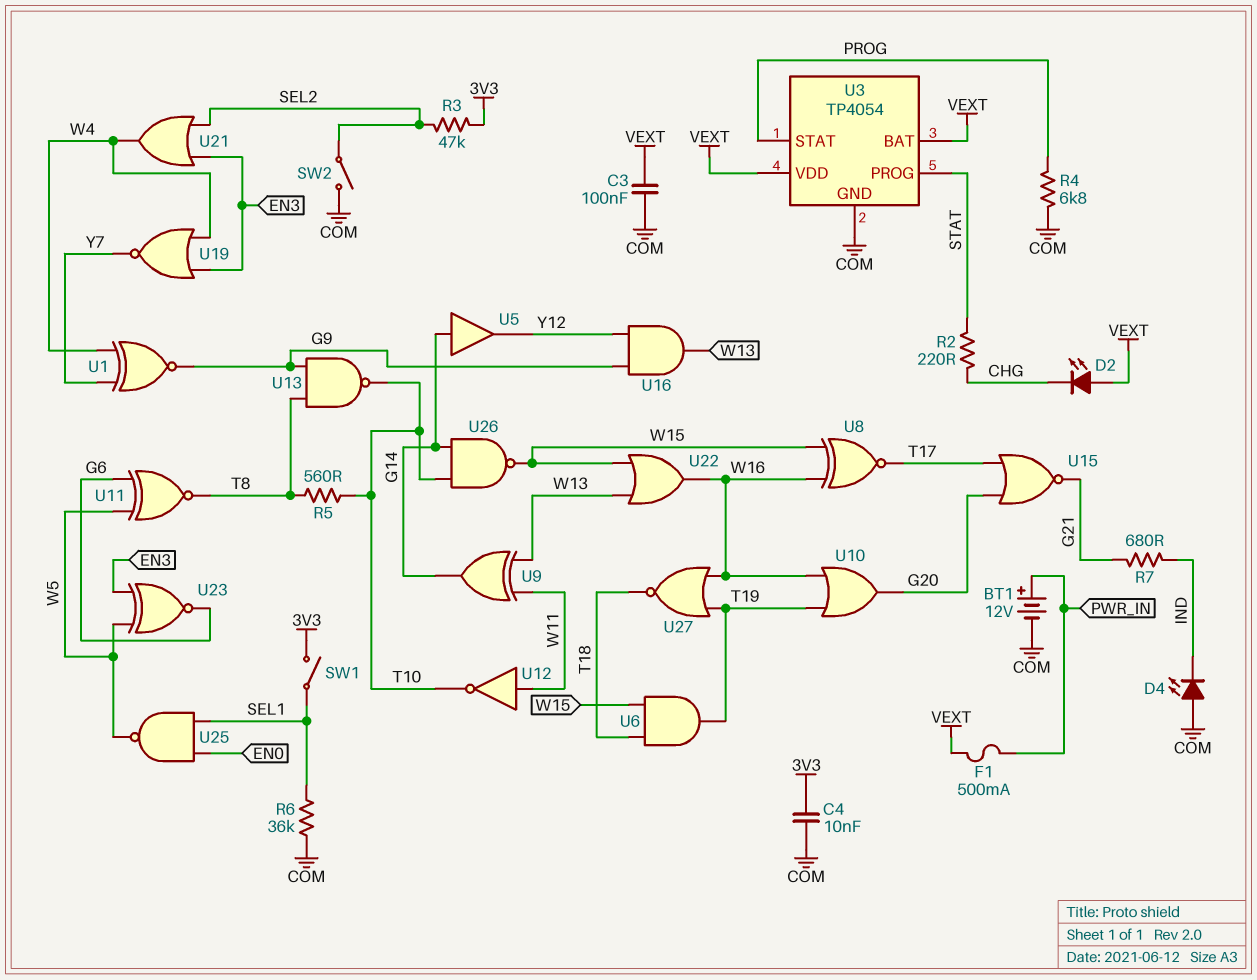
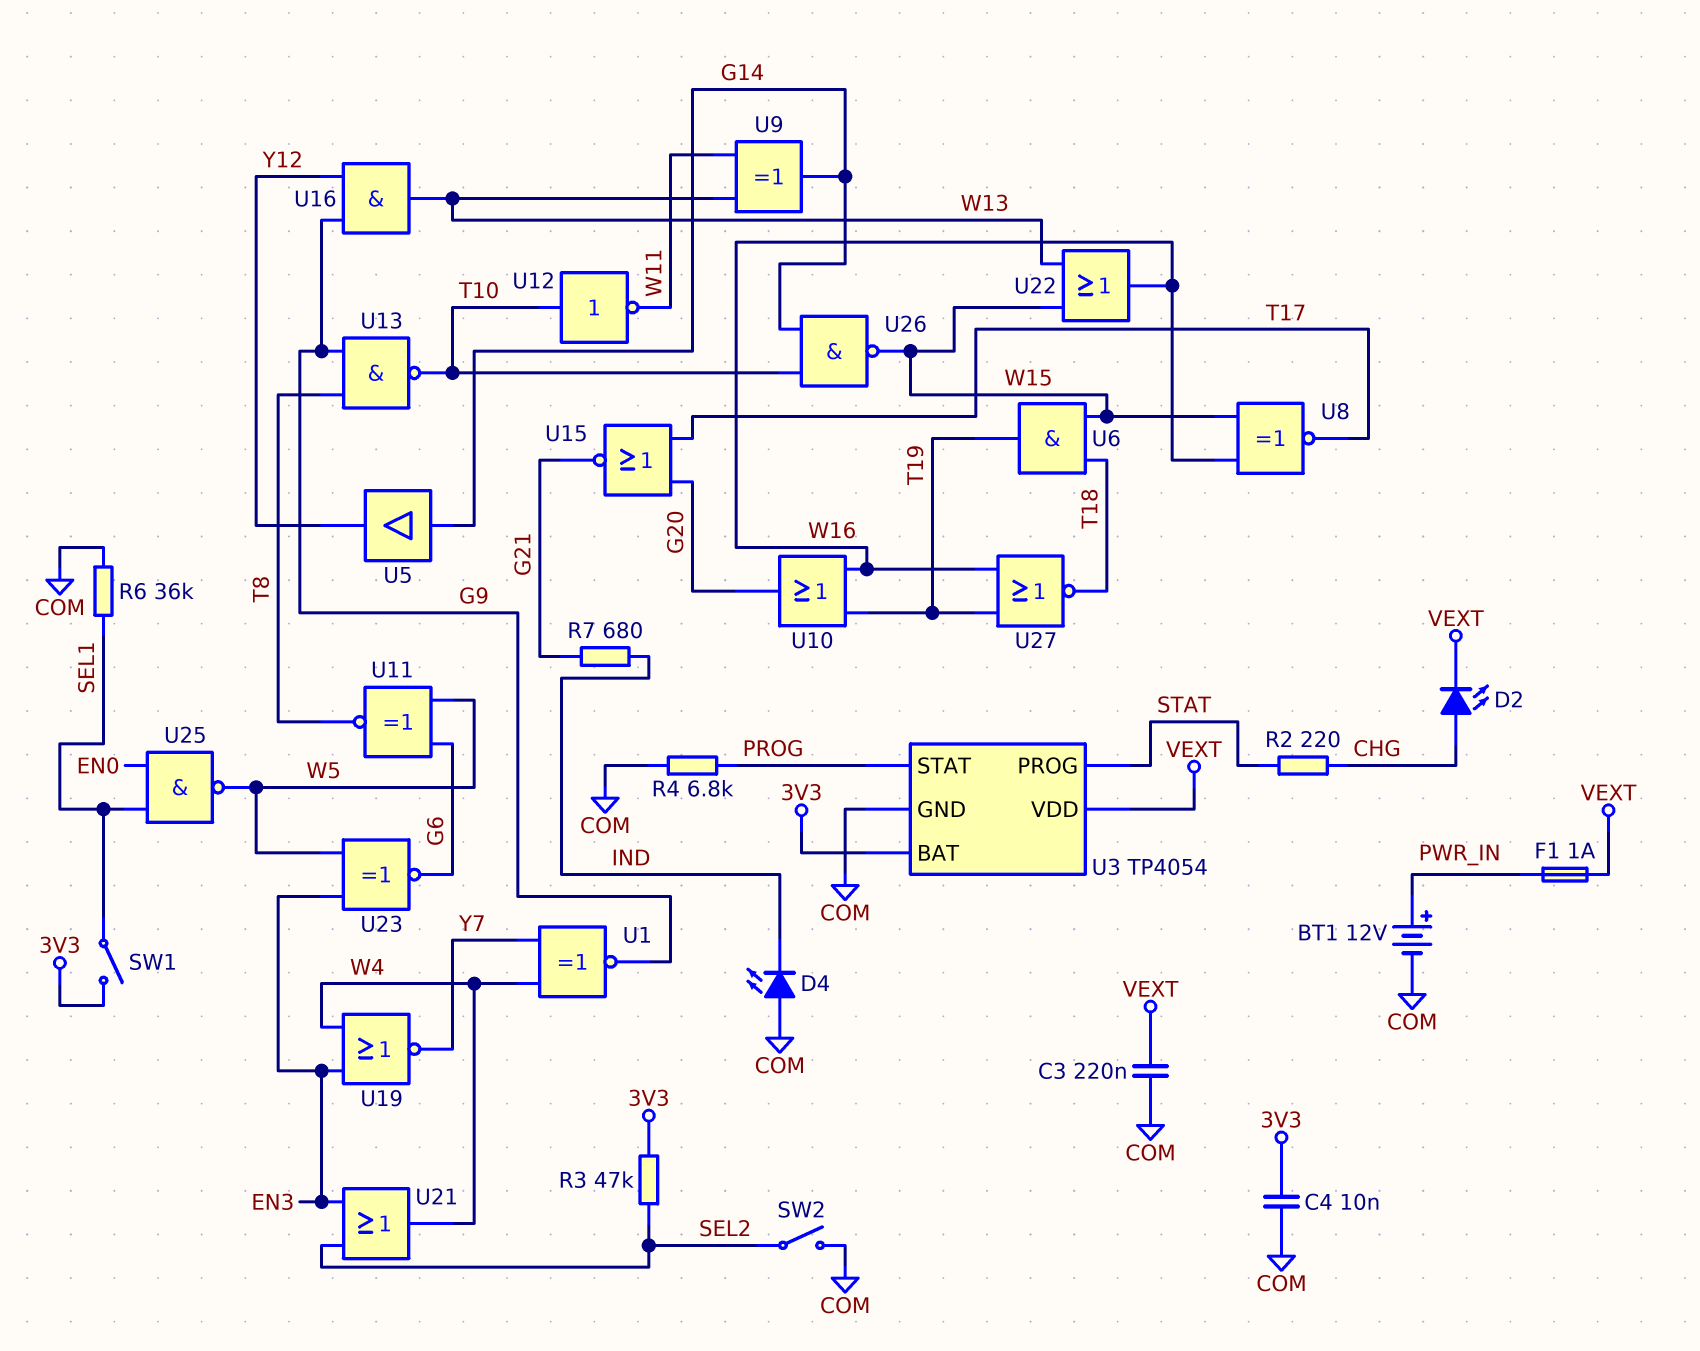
C3: 100nF (COM, VEXT) -> 220nF (COM, VEXT)
D2: LED (A VEXT, K CHG) -> LED (A CHG, K VEXT)
F1: 500mA (PWR_IN, VEXT) -> 1A (PWR_IN, VEXT)
R5: 560 (T8, T10) -> none
U3 pin BAT: VEXT -> 3V3
U12: NOT (in W11, out T10) -> NOT (in T10, out W11)

